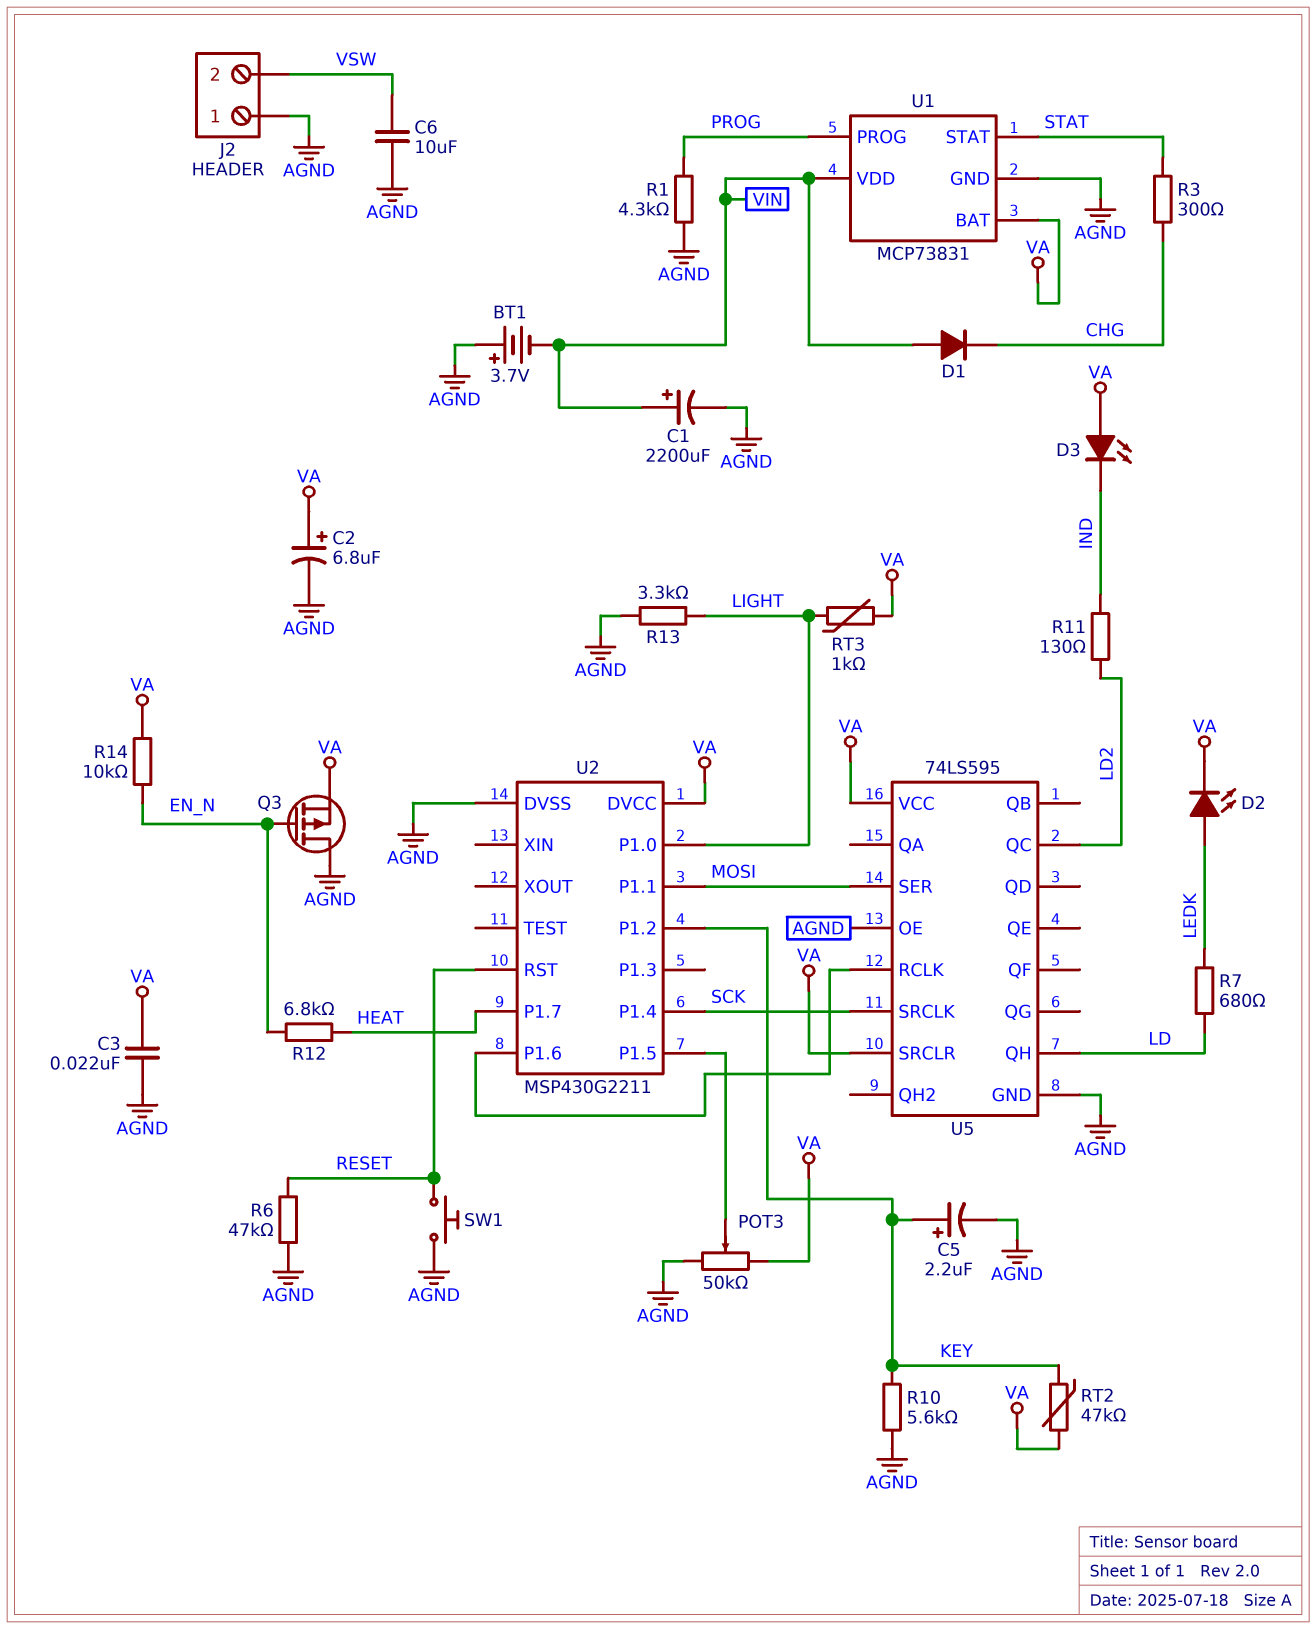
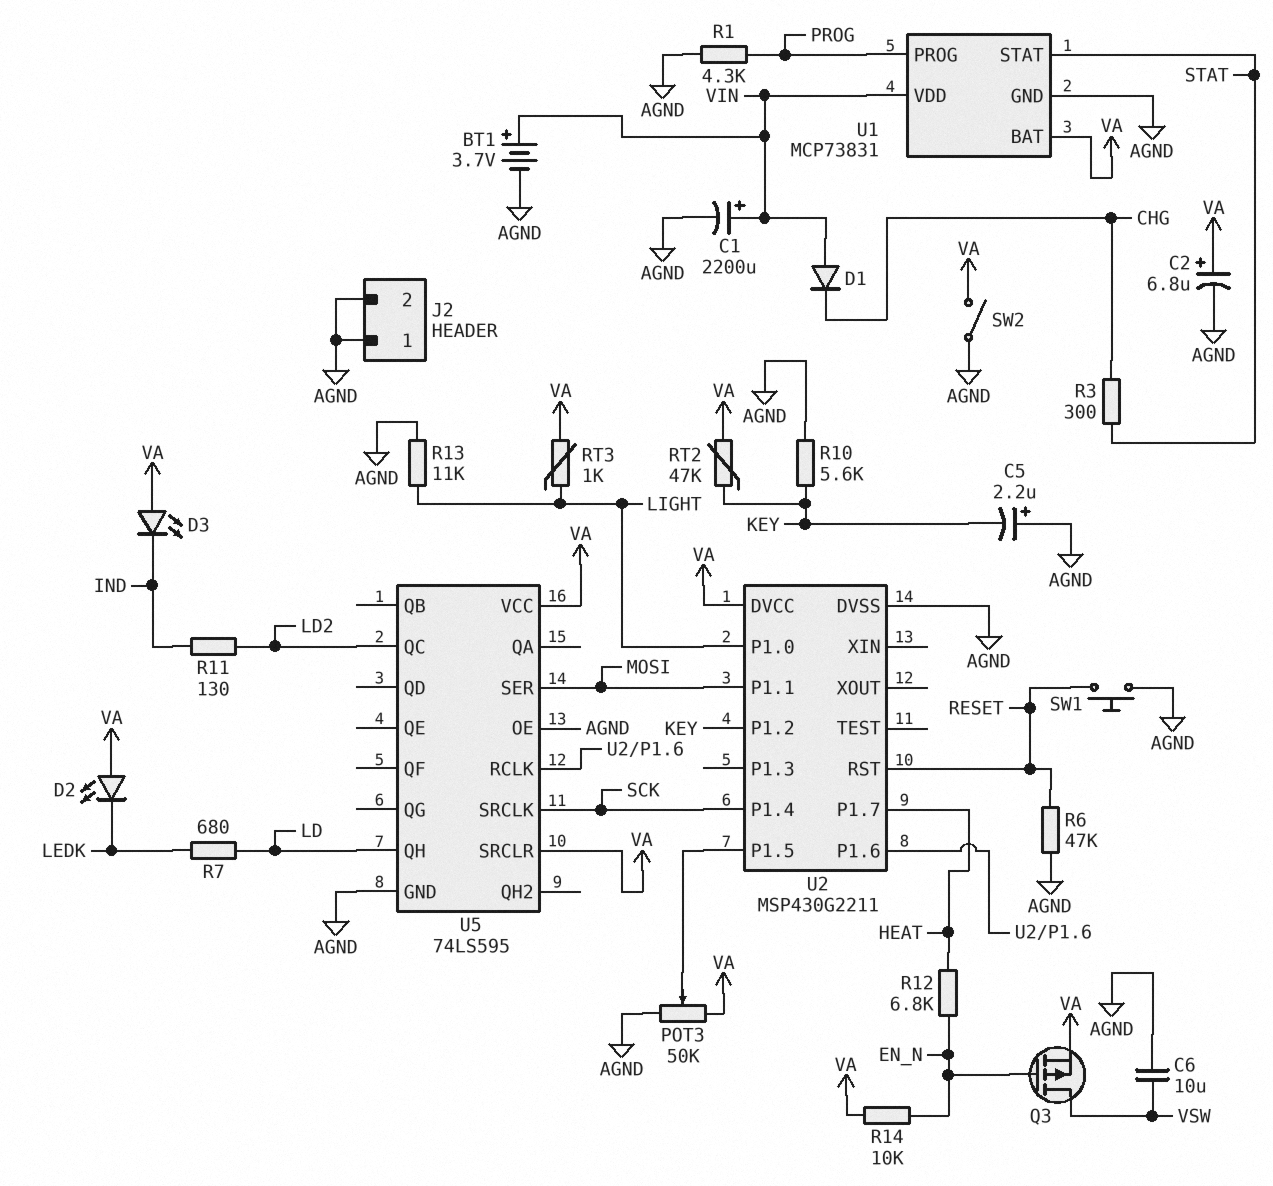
BT1: 3.7V (plus AGND, minus VIN) -> 3.7V (plus VIN, minus AGND)
C3: 22nF (AGND, VA) -> none
C5: 2.2uF (plus KEY, minus AGND) -> 2.2uF (plus AGND, minus KEY)
D2: LED (A LEDK, K VA) -> LED (A VA, K LEDK)
J2 pin 2: VSW -> AGND
Q3: PMOS (G EN_N, D AGND, S VA) -> PMOS (G EN_N, D VSW, S VA)
R13: 3.3k (AGND, LIGHT) -> 11k (AGND, LIGHT)
SW2: none -> switch (AGND, VA)

